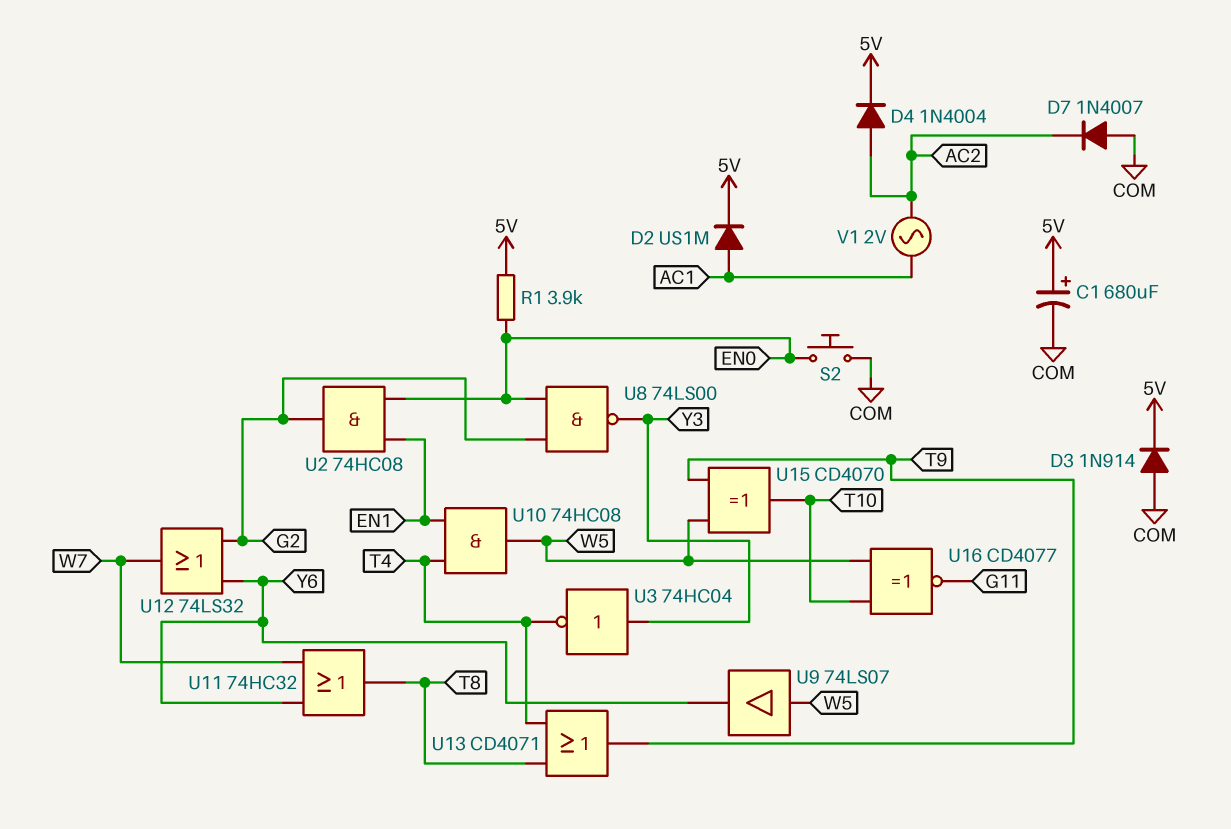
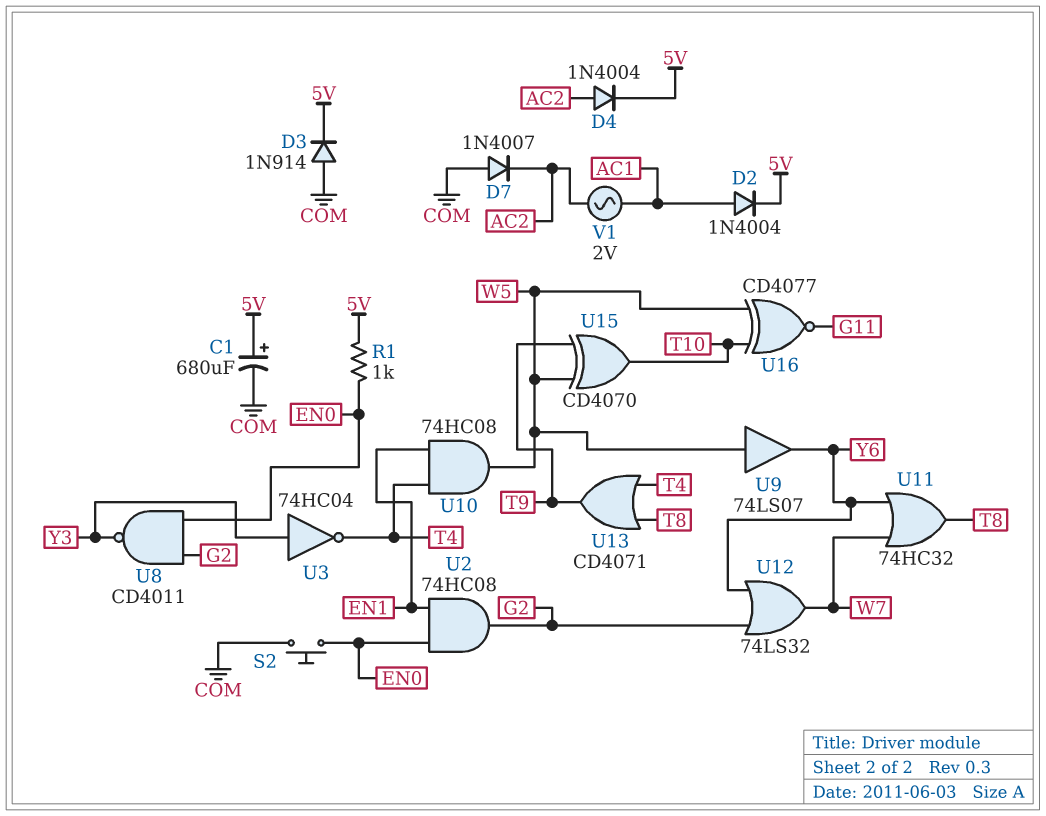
D2: diode US1M (A AC1, K 5V) -> diode 1N4004 (A AC1, K 5V)
R1: 3.9k (5V, EN0) -> 1k (5V, EN0)
U8: NAND 74LS00 (in EN0, in G2, out Y3) -> NAND CD4011 (in EN0, in G2, out Y3)

